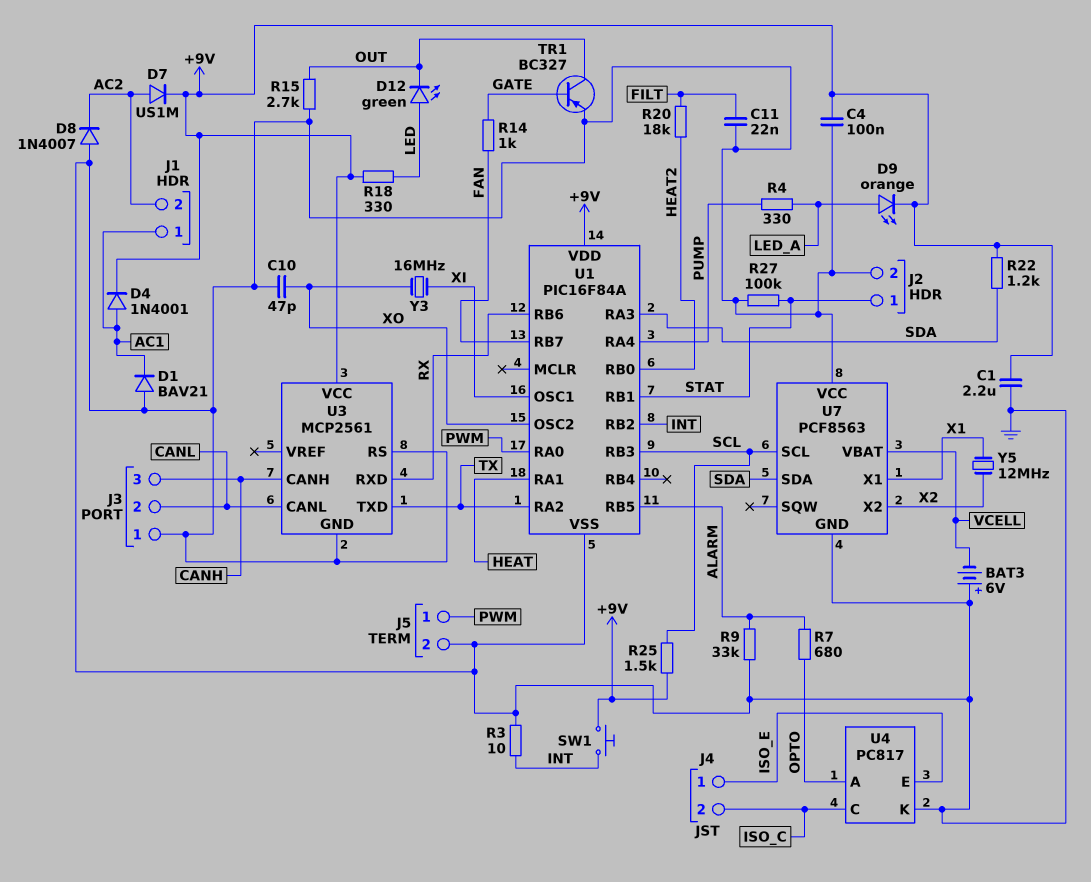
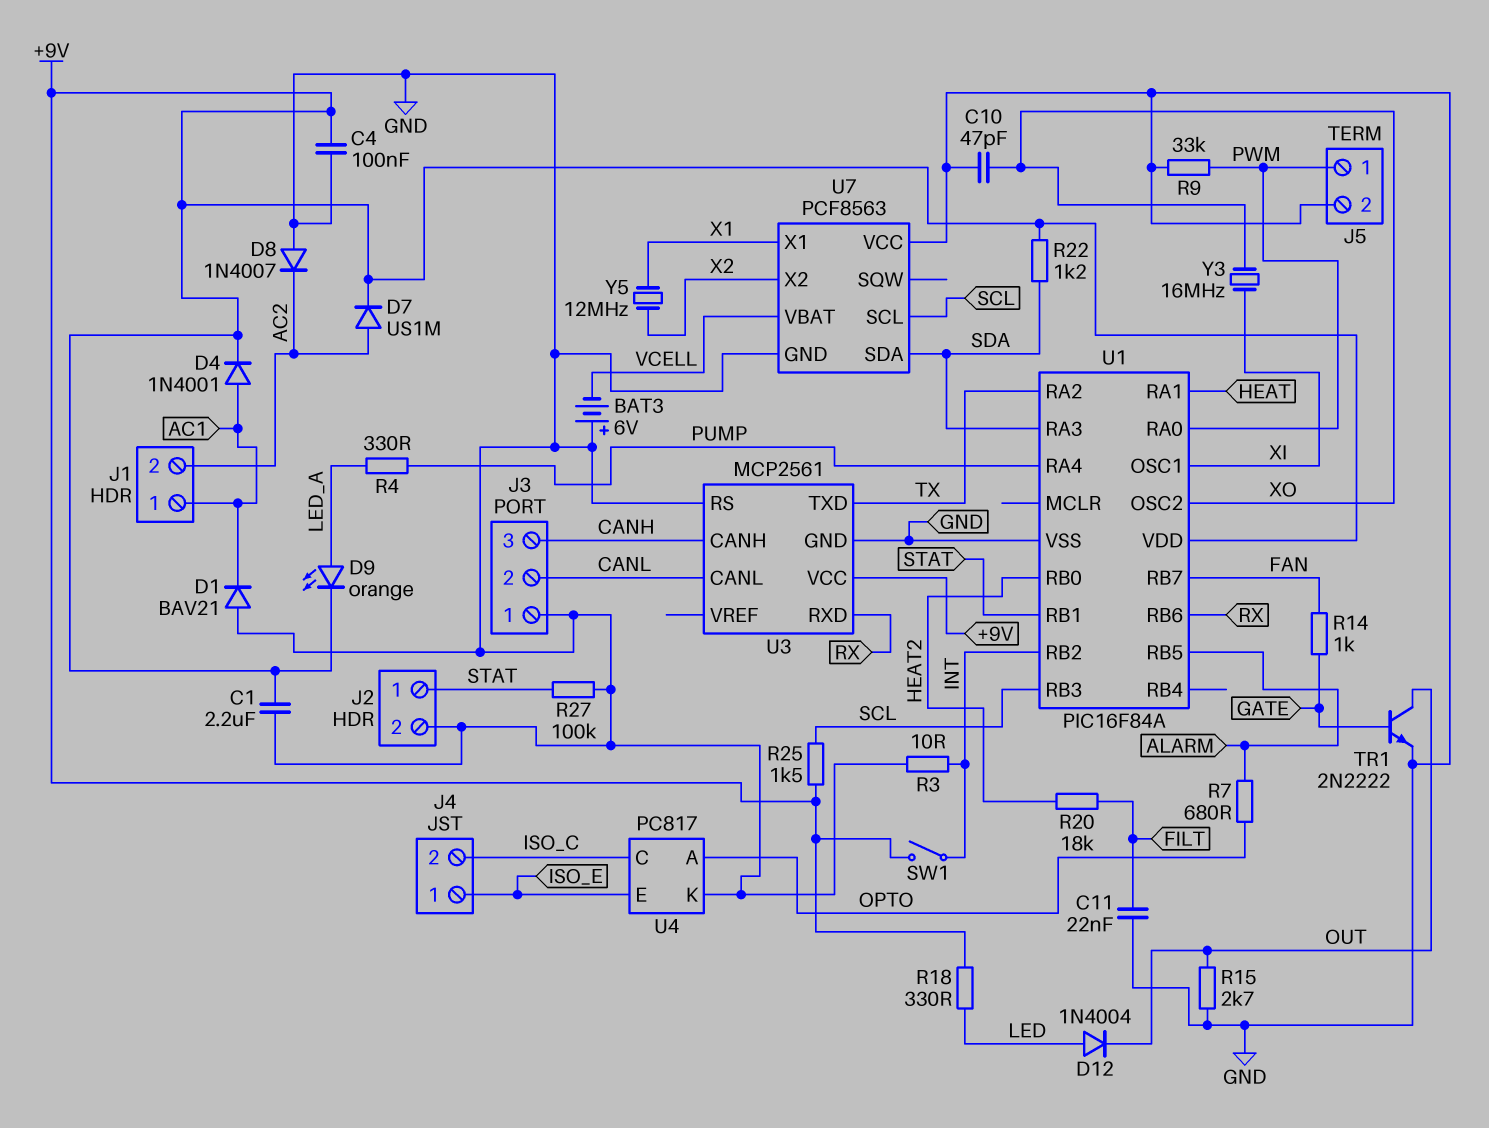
D12: LED green (A LED, K OUT) -> diode 1N4004 (A LED, K OUT)
R9: 33k (ALARM, GND) -> 33k (GND, PWM)
SW1: button (+9V, INT) -> switch (+9V, INT)
TR1: PNP BC327 (B GATE, C OUT, E GND) -> NPN 2N2222 (B GATE, C OUT, E GND)

